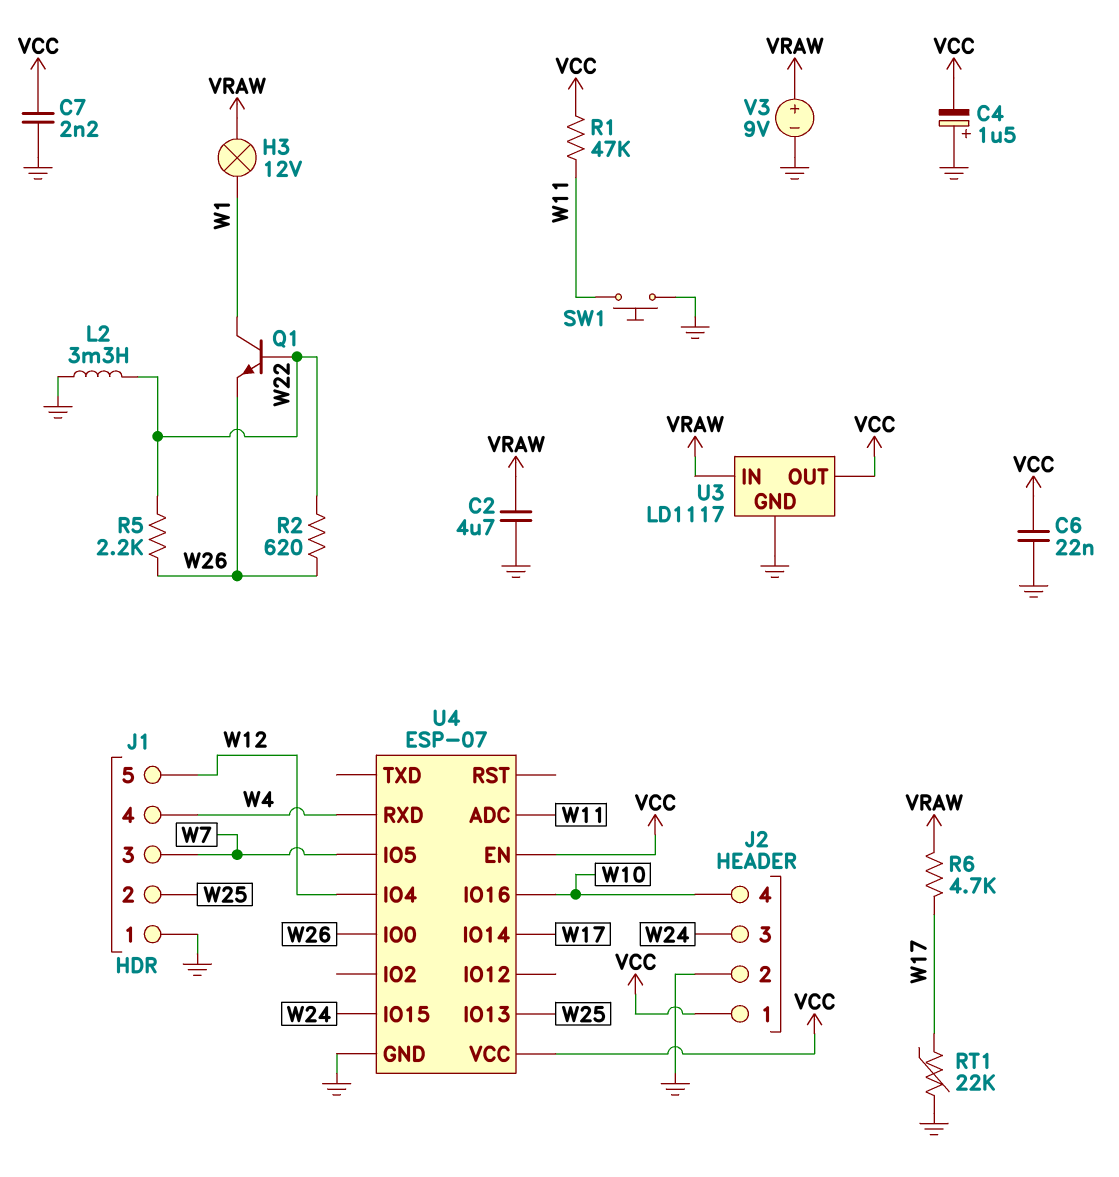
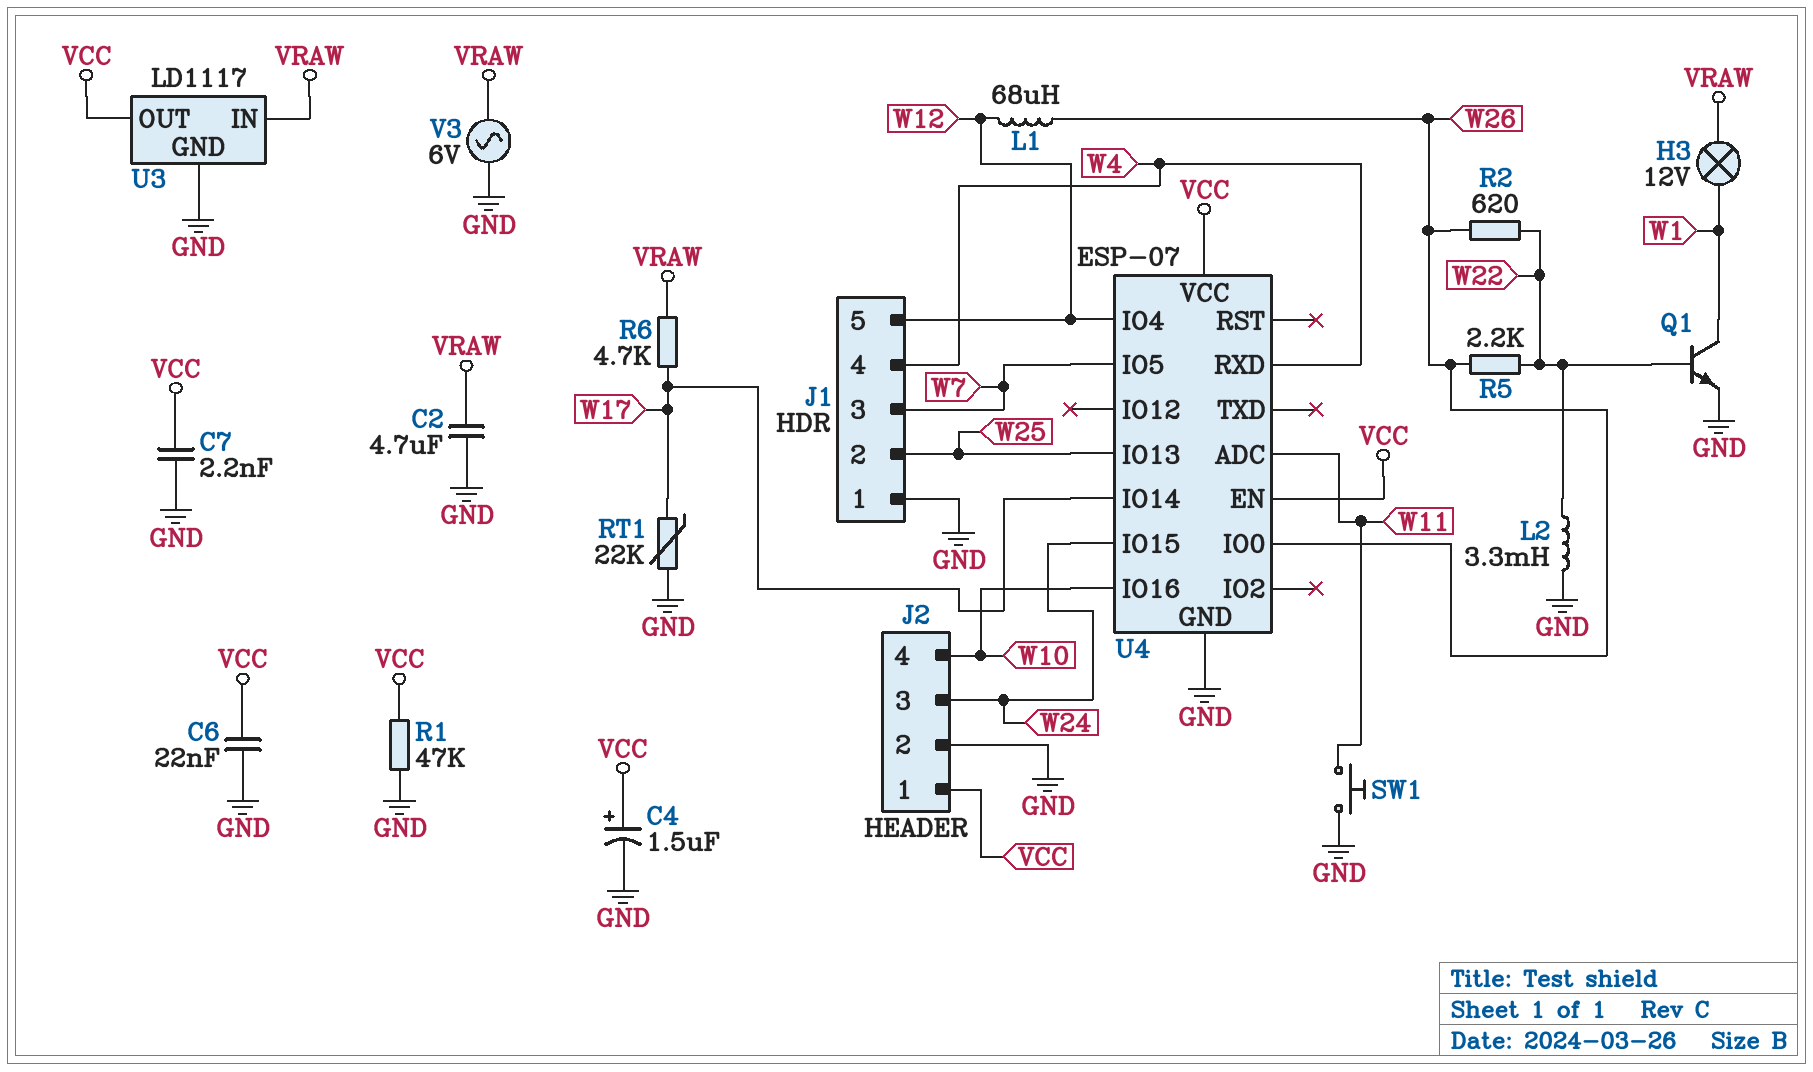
C4: 1.5uF (plus GND, minus VCC) -> 1.5uF (plus VCC, minus GND)
L1: none -> 68uH (W12, W26)
Q1: NPN (B W22, C W1, E W26) -> NPN (B W22, C W1, E GND)
R1: 47k (VCC, W11) -> 47k (GND, VCC)
V3: 9V (plus VRAW, minus GND) -> AC 6V (GND, VRAW)

